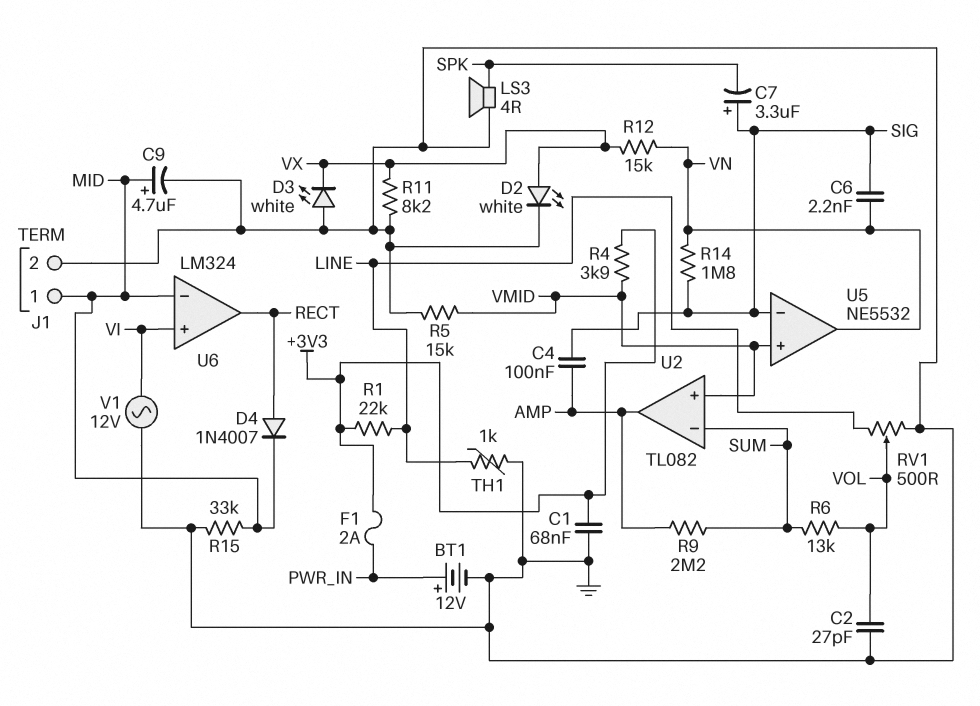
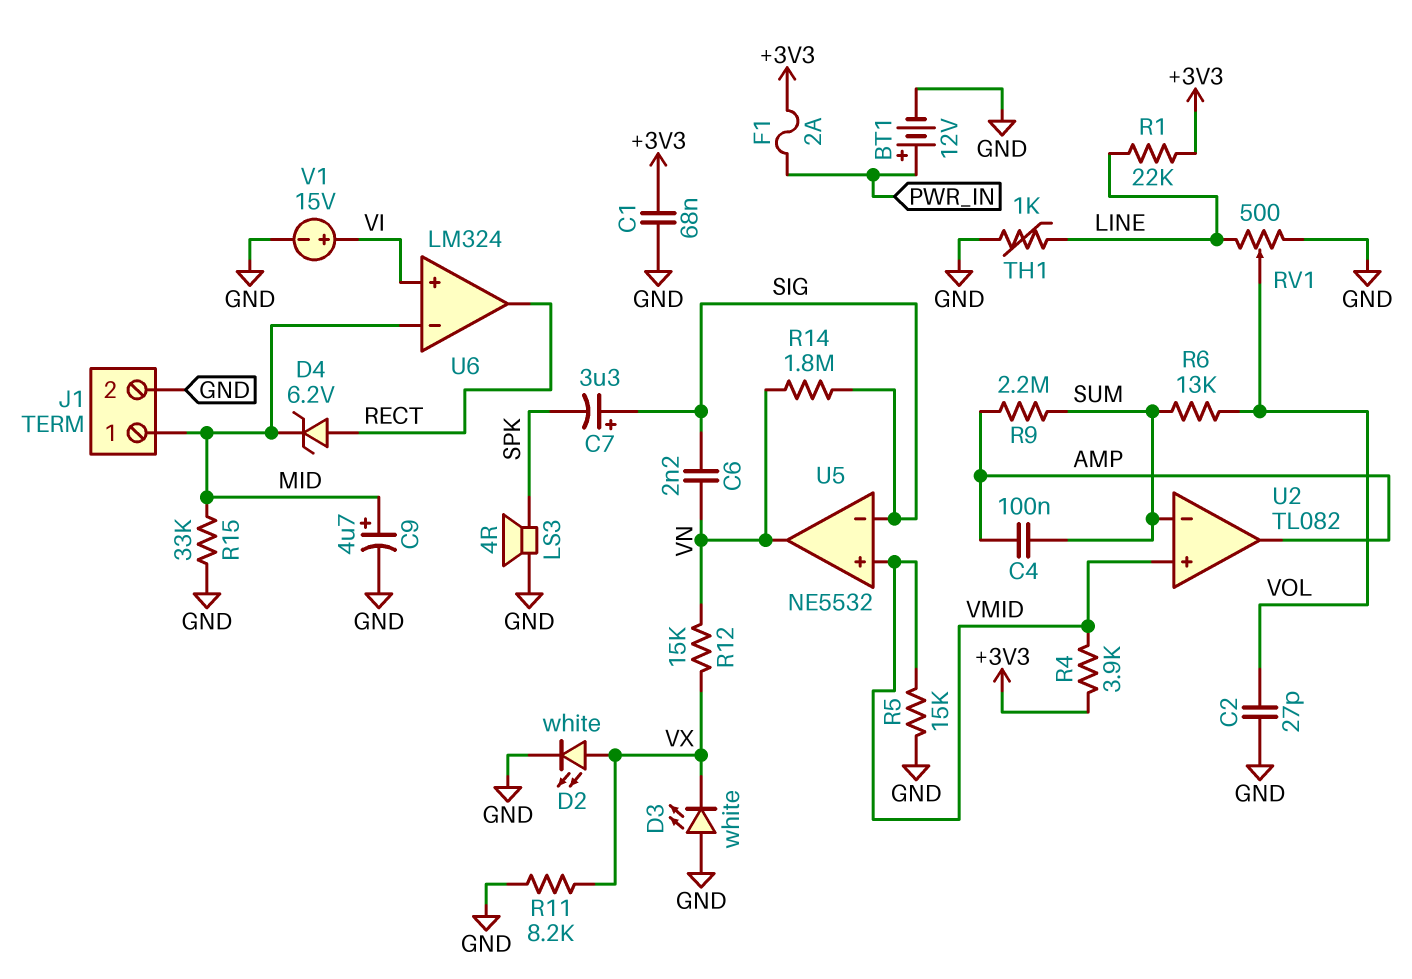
C4: 100nF (AMP, SIG) -> 100nF (AMP, SUM)
D4: diode 1N4007 (A RECT, K MID) -> zener 6.2V (A RECT, K MID)
V1: AC 12V (GND, VI) -> 15V (plus VI, minus GND)

